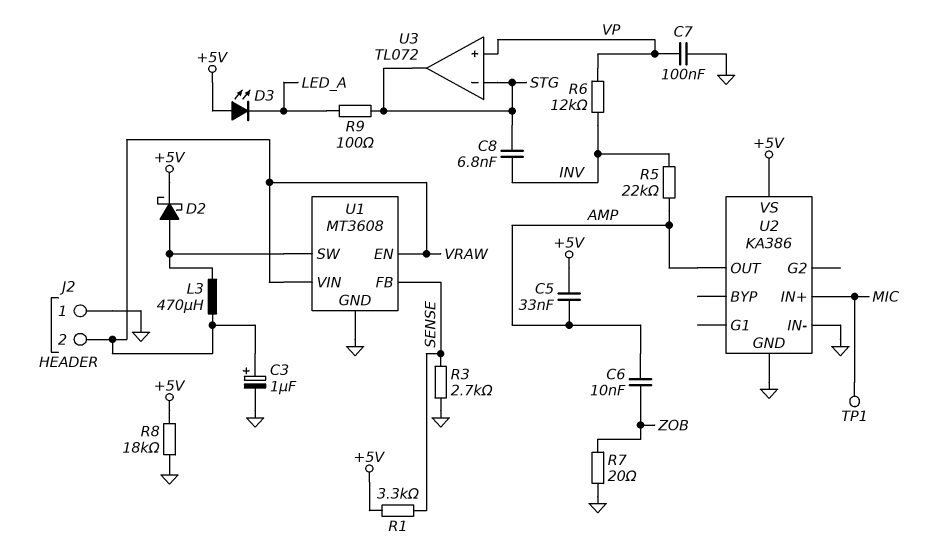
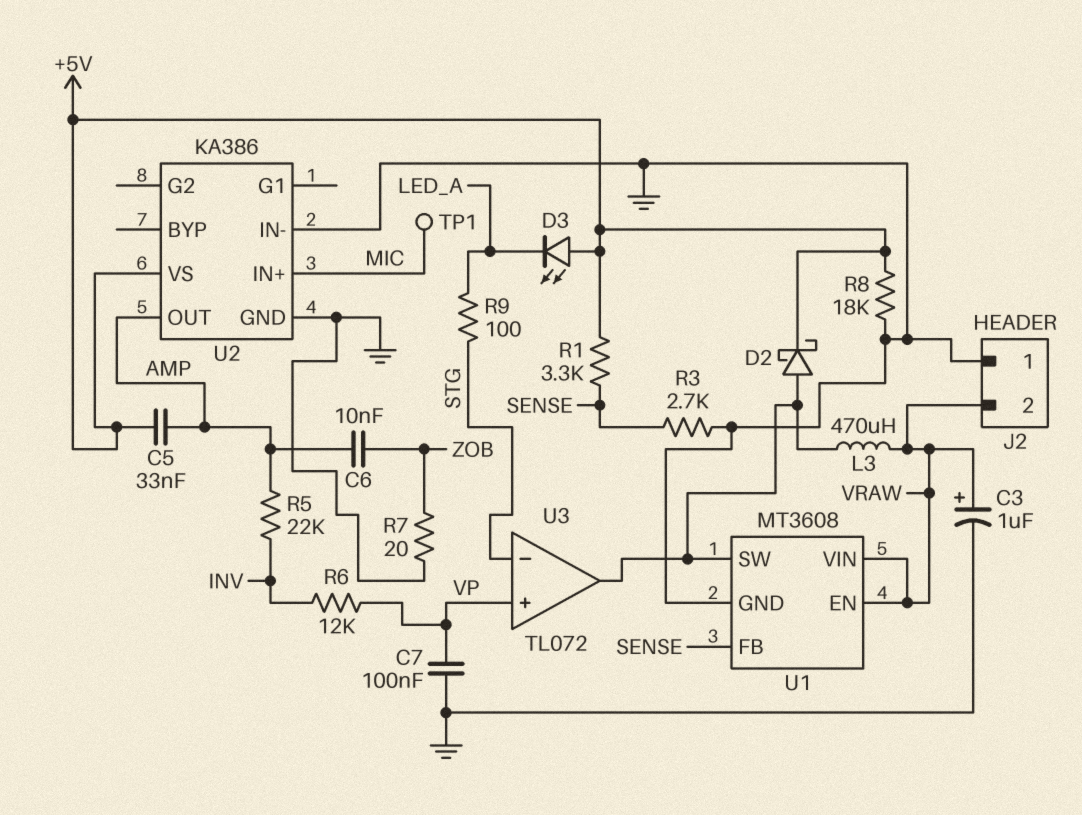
C8: 6.8nF (INV, STG) -> none
U3 pin out: STG -> U1/SW

